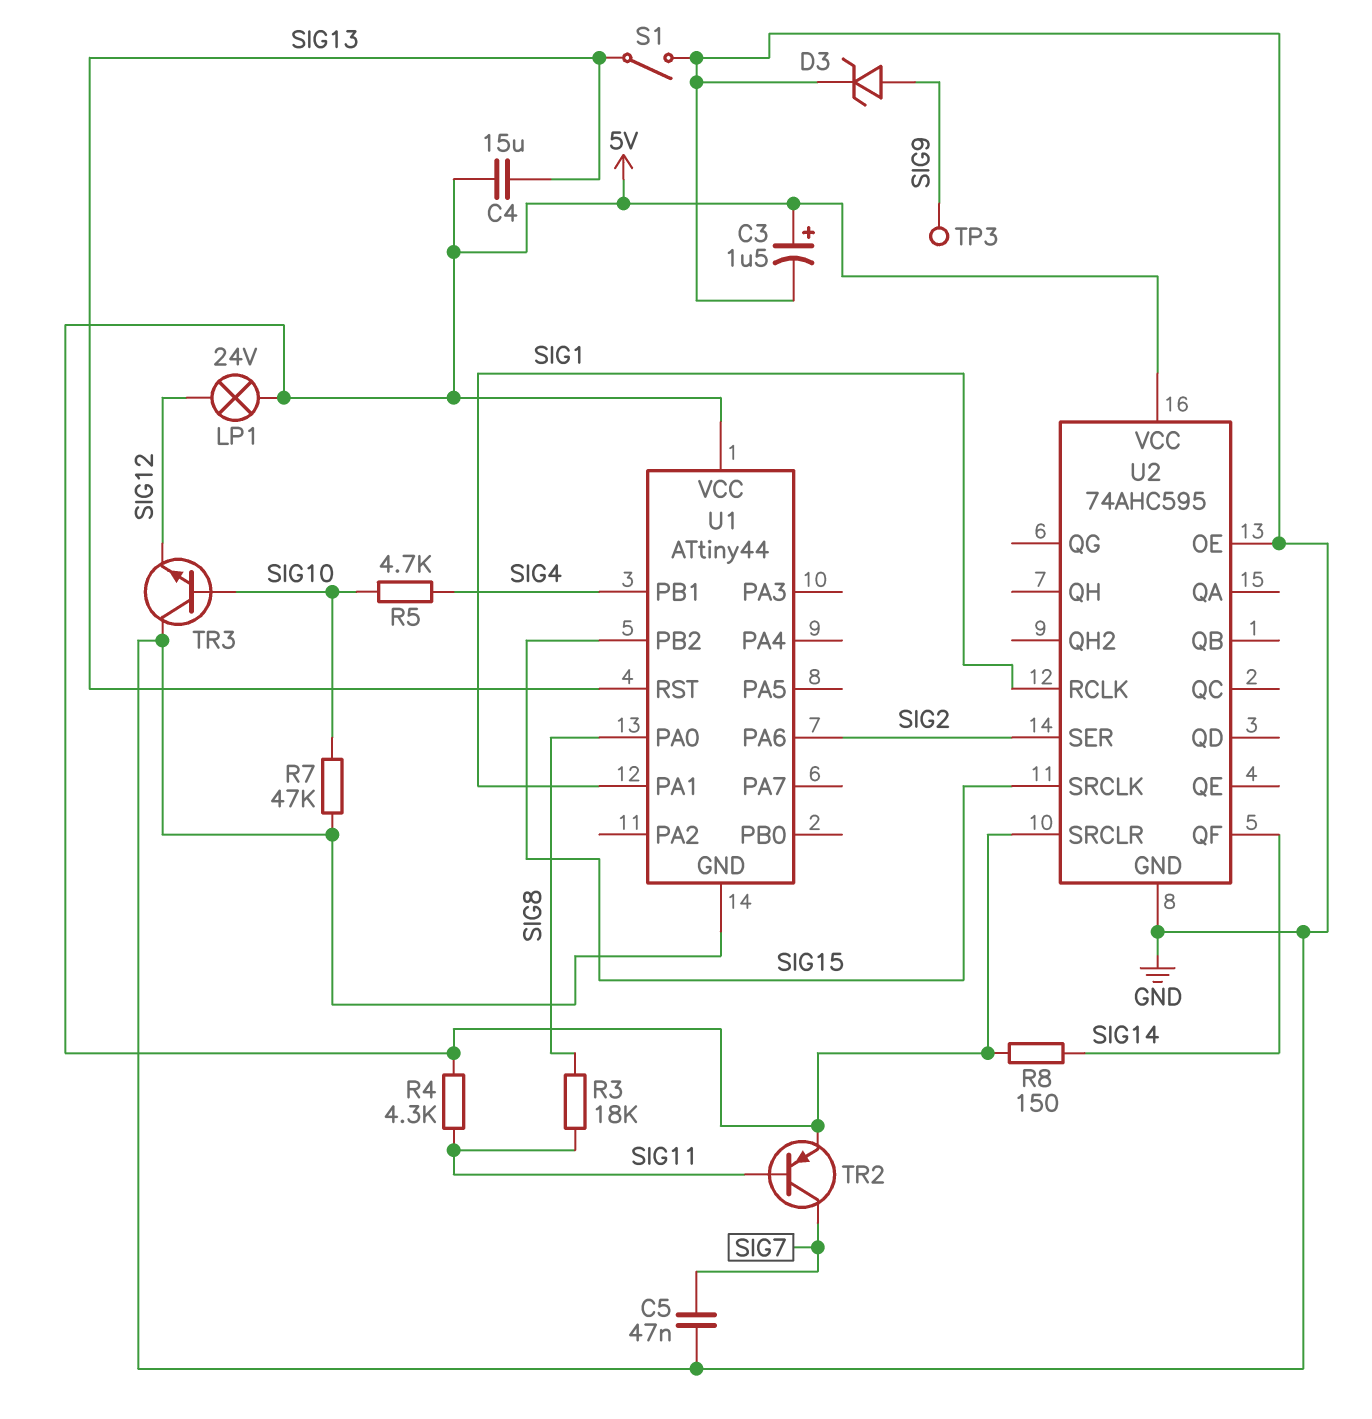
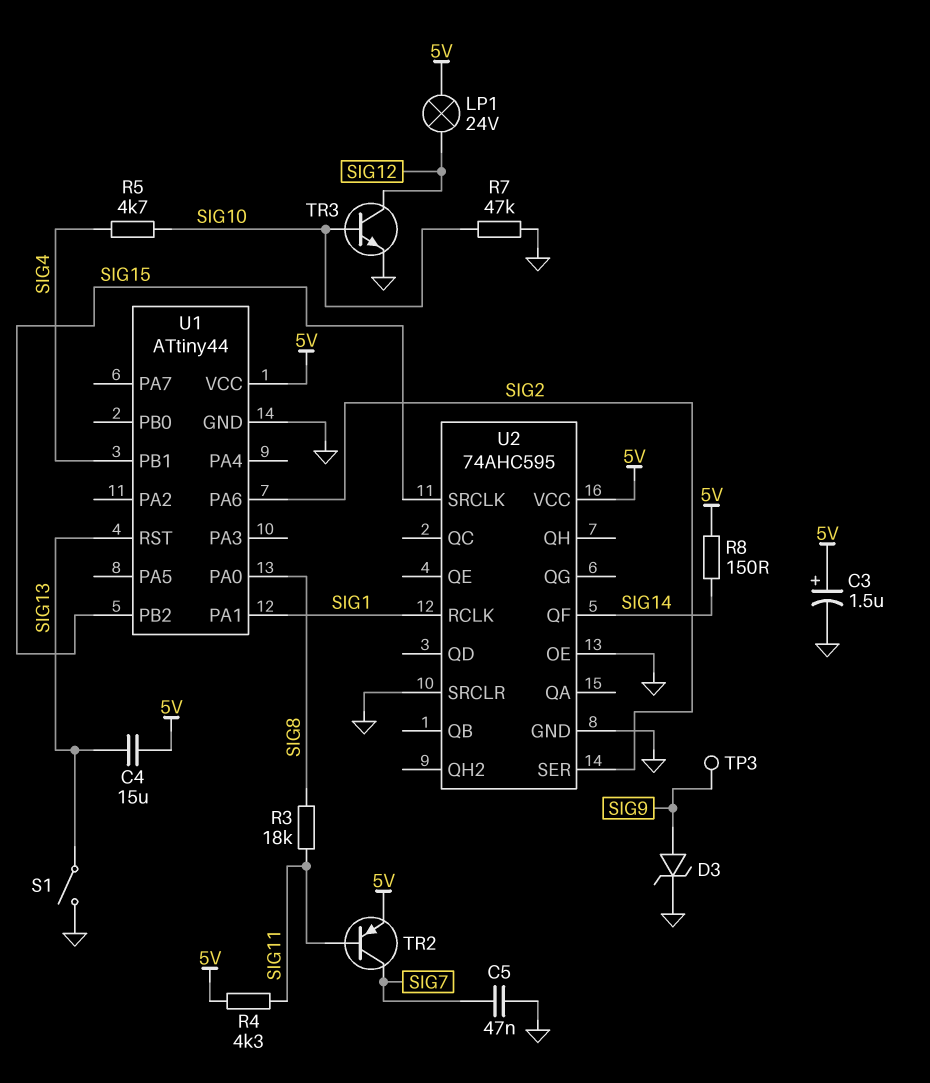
TR3: NPN (B SIG10, C GND, E SIG12) -> NPN (B SIG10, C SIG12, E GND)
U2 pin SRCLR: 5V -> GND

